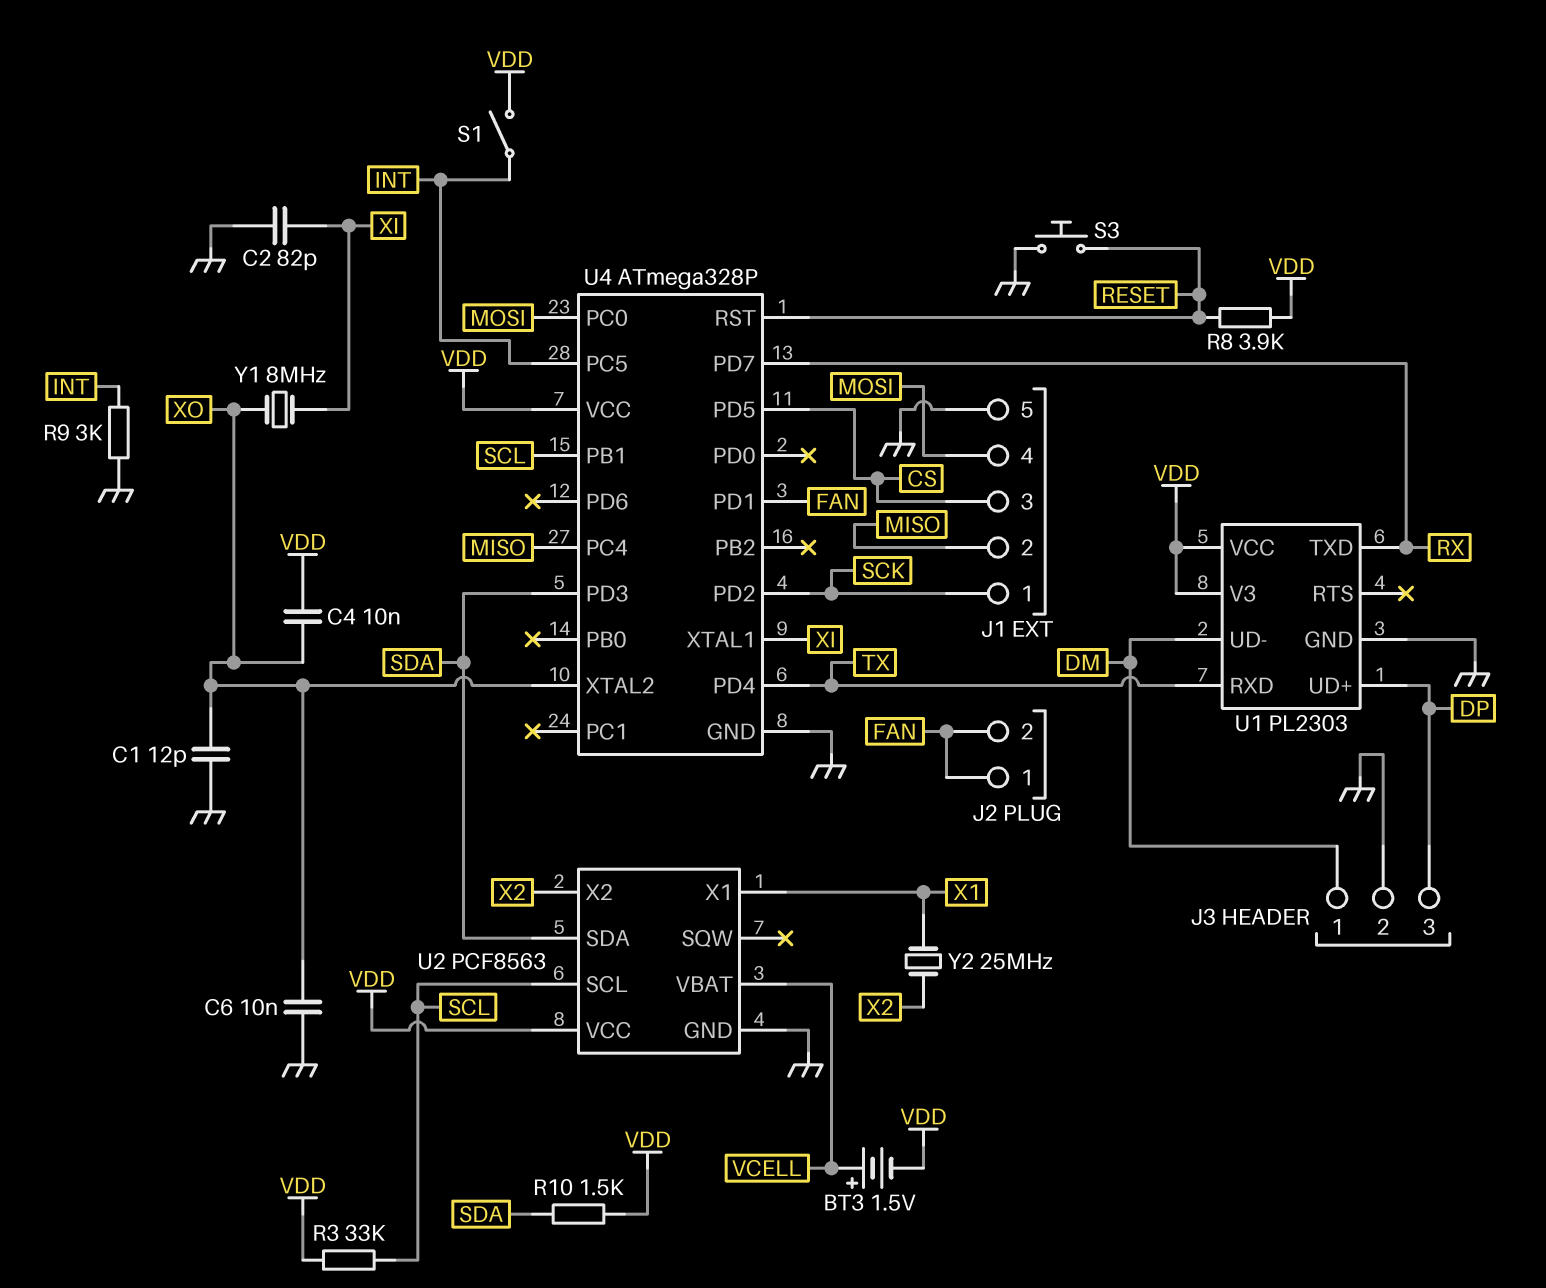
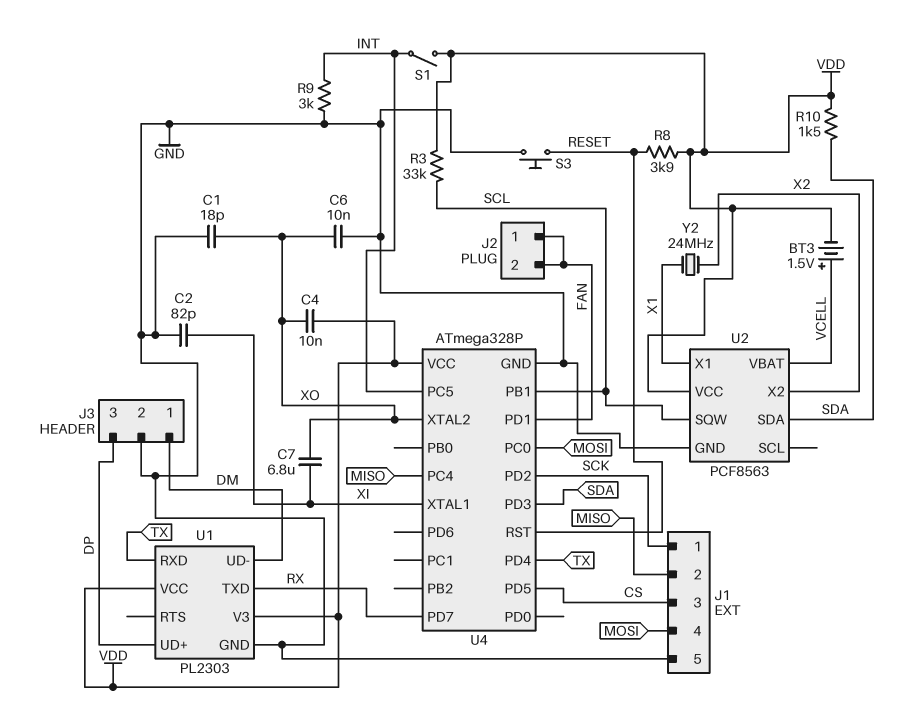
C1: 12pF (GND, XO) -> 18pF (GND, XO)
C7: none -> 6.8uF (XI, XO)
U2 pin SCL: SCL -> none
U2 pin SQW: none -> SCL
Y1: 8MHz (XI, XO) -> none
Y2: 25MHz (X1, X2) -> 24MHz (X1, X2)

